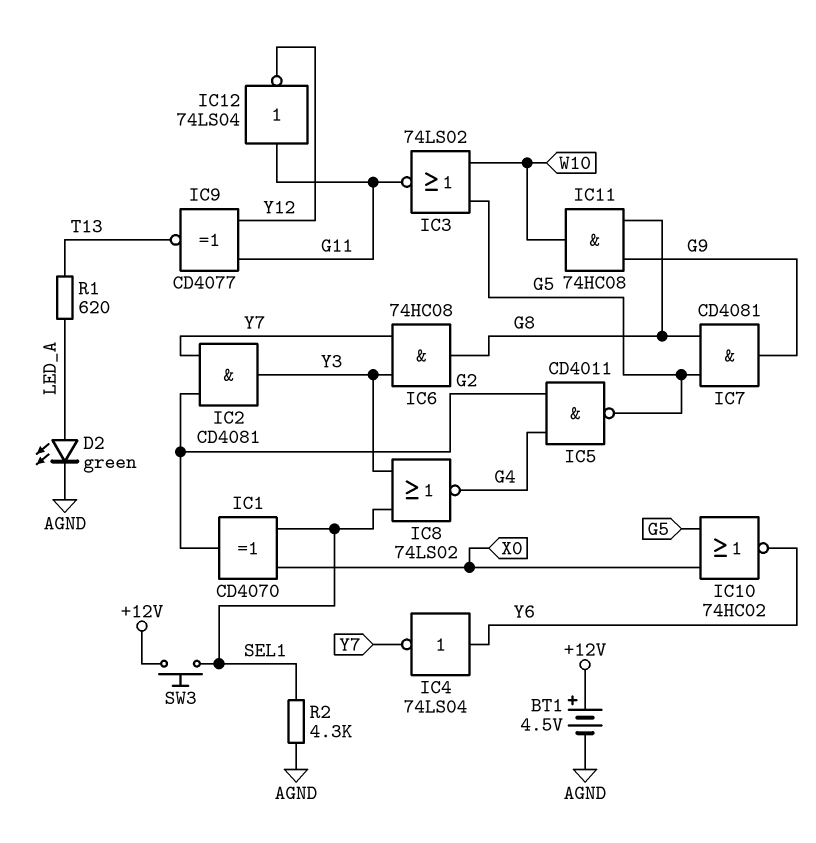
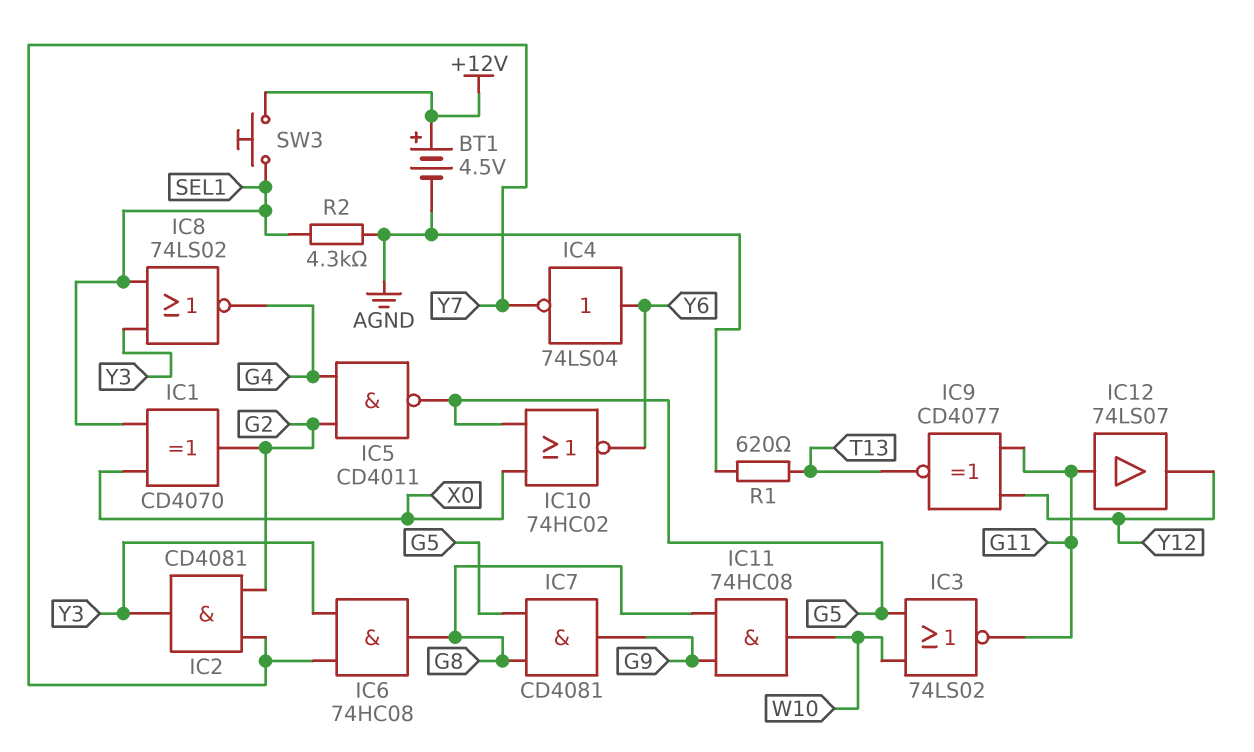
D2: LED green (A LED_A, K AGND) -> none
IC12: NOT 74LS04 (in G11, out Y12) -> buffer 74LS07 (in G11, out Y12)
R1: 620 (LED_A, T13) -> 620 (AGND, T13)

